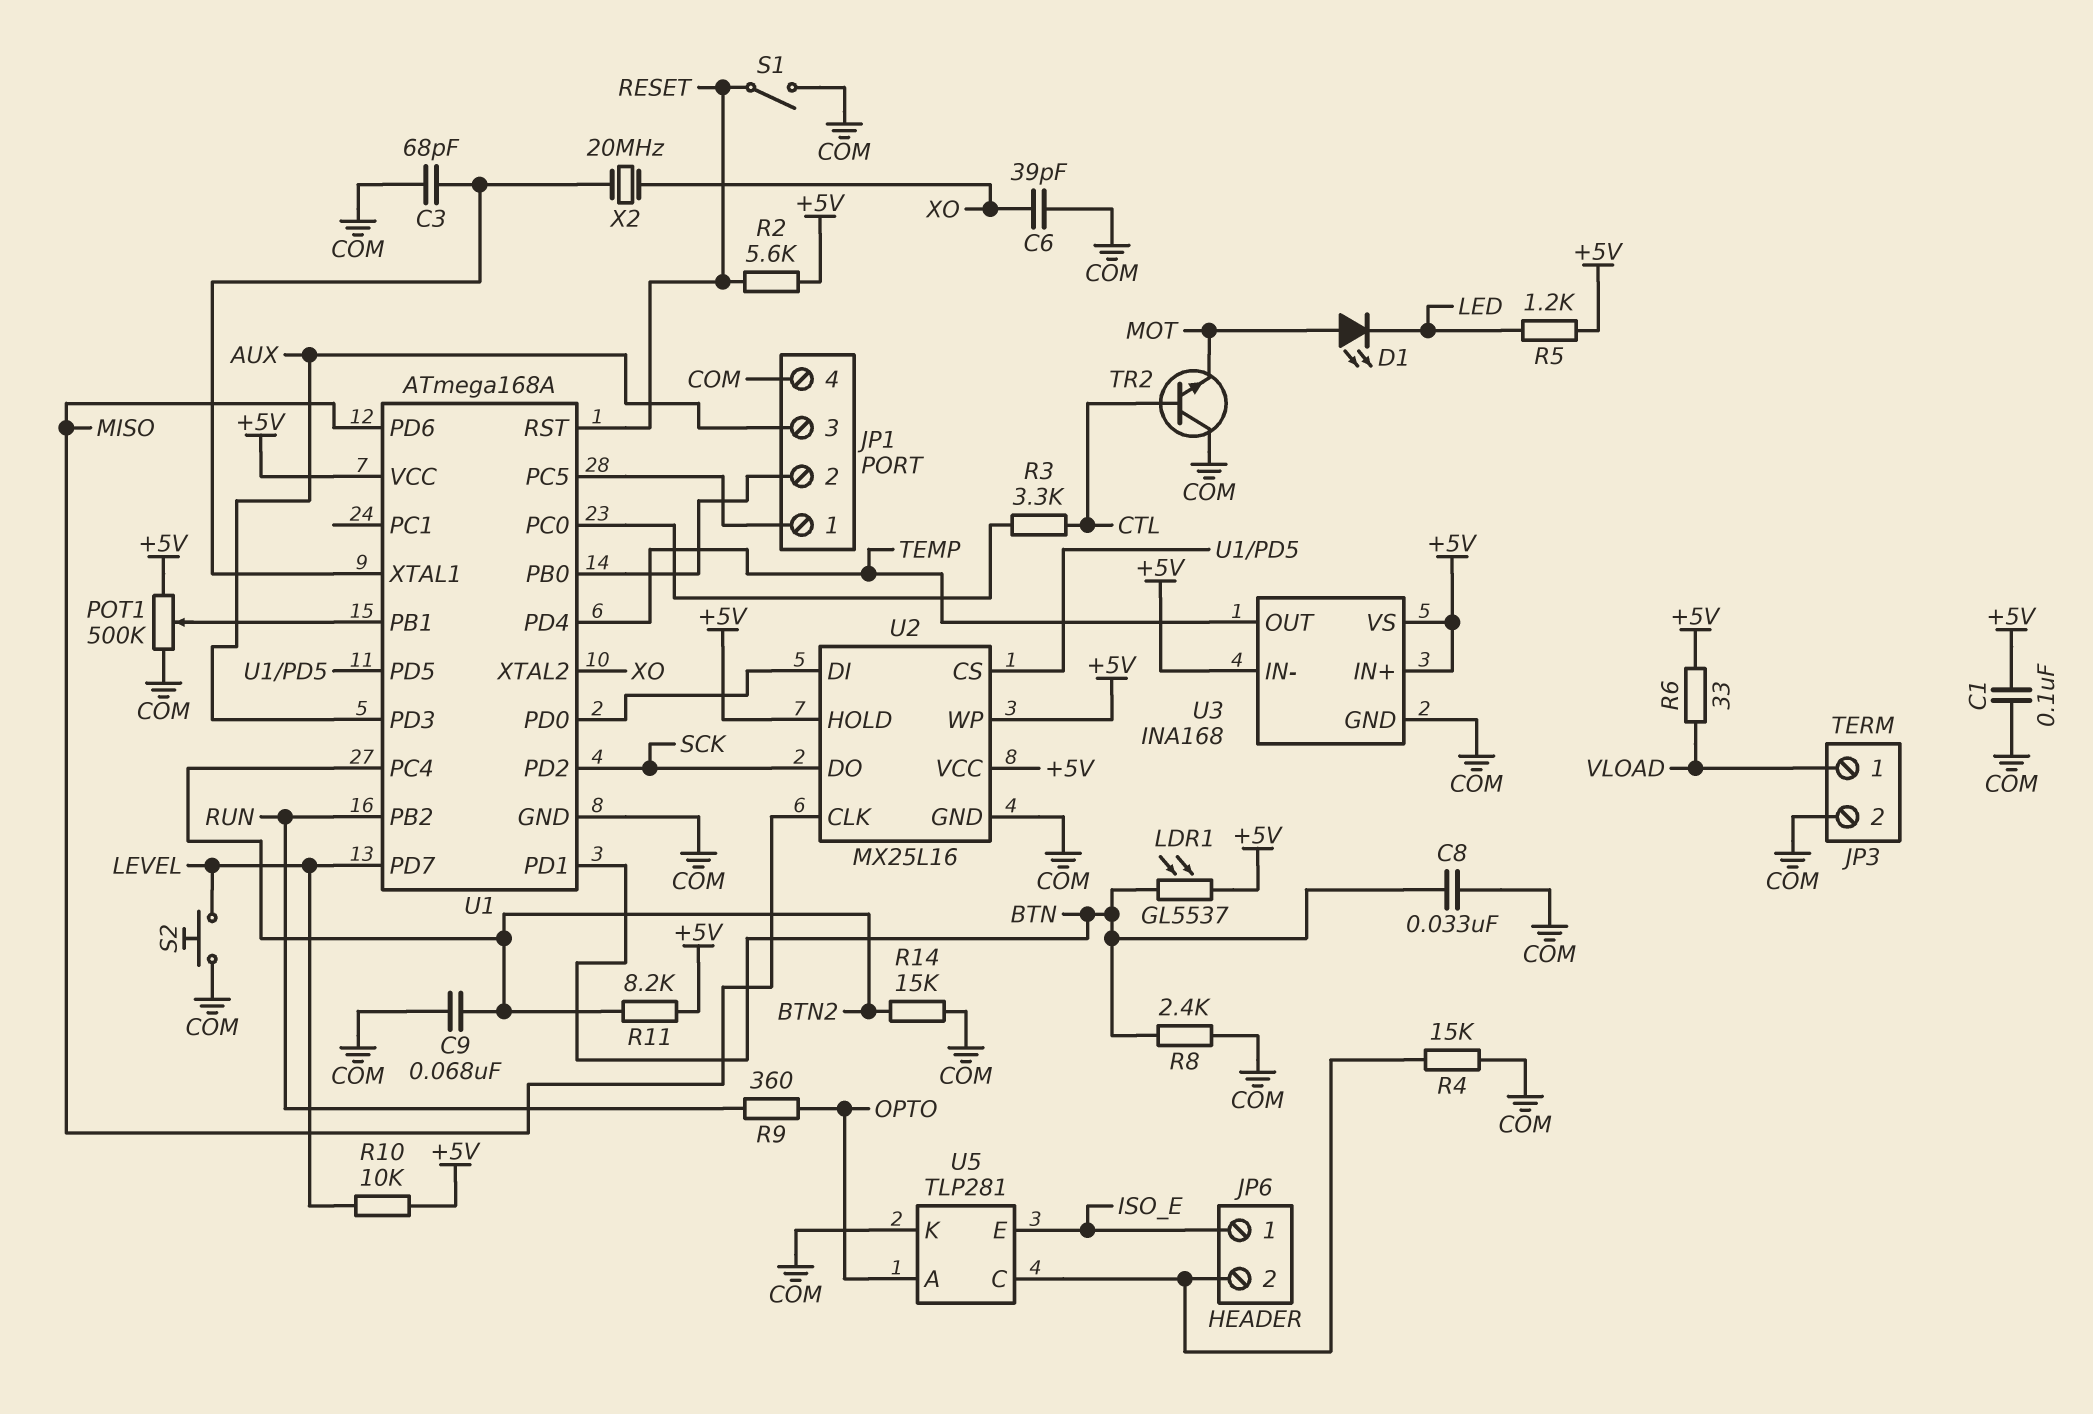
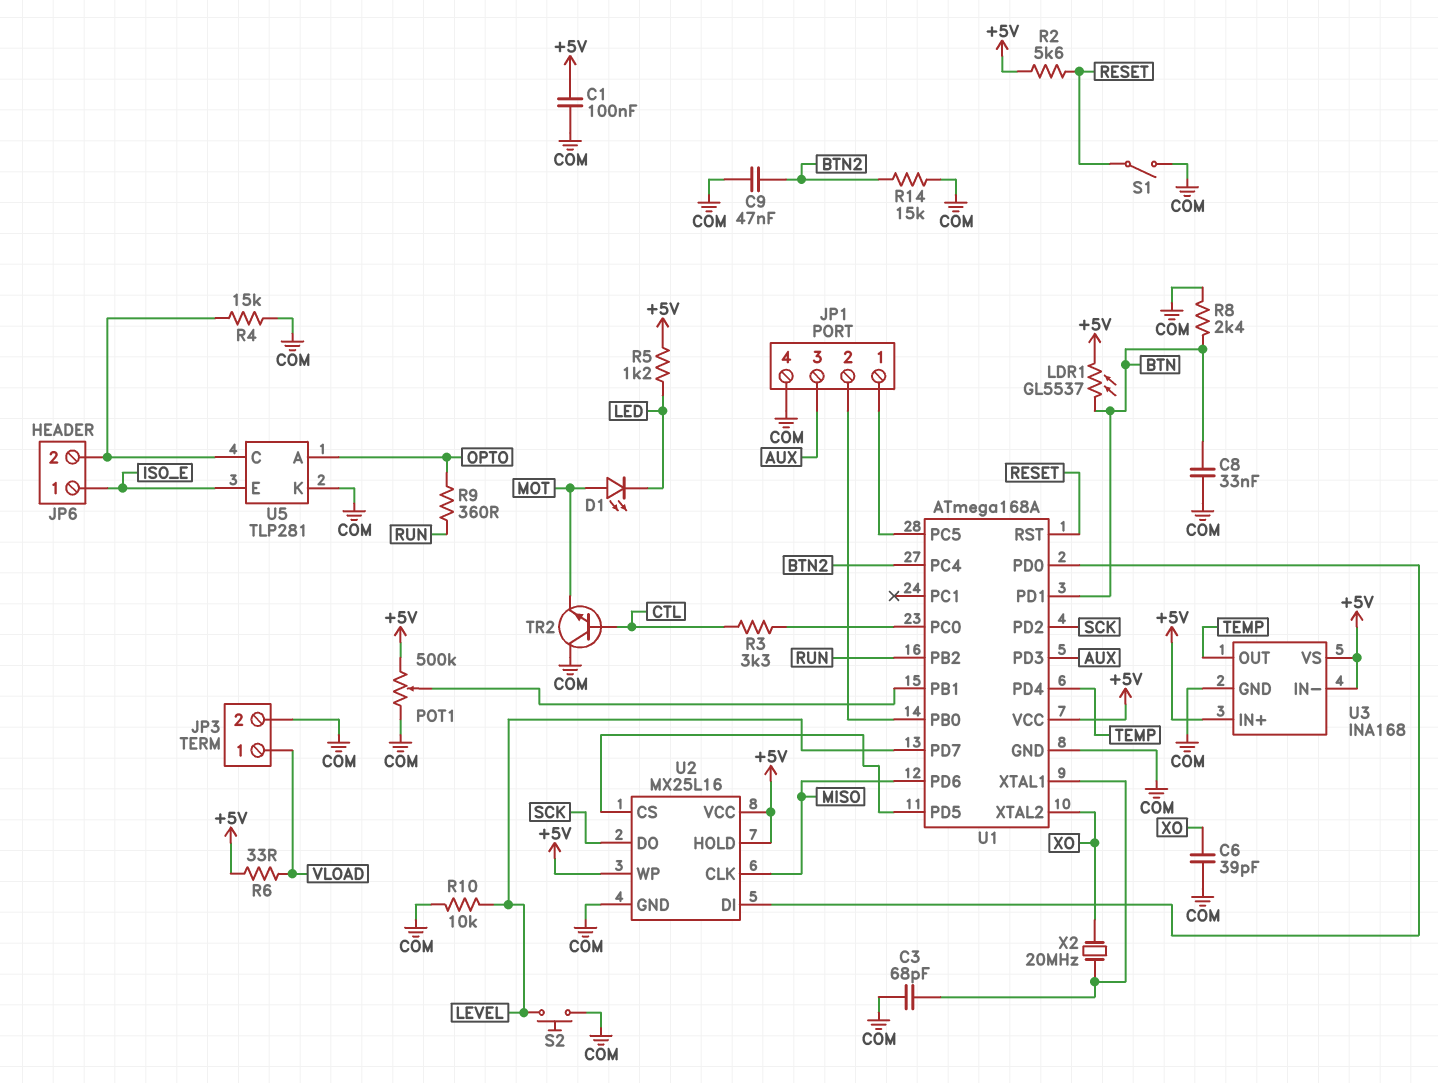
C9: 68nF (BTN2, COM) -> 47nF (BTN2, COM)
R10: 10k (+5V, LEVEL) -> 10k (COM, LEVEL)
R11: 8.2k (+5V, BTN2) -> none

